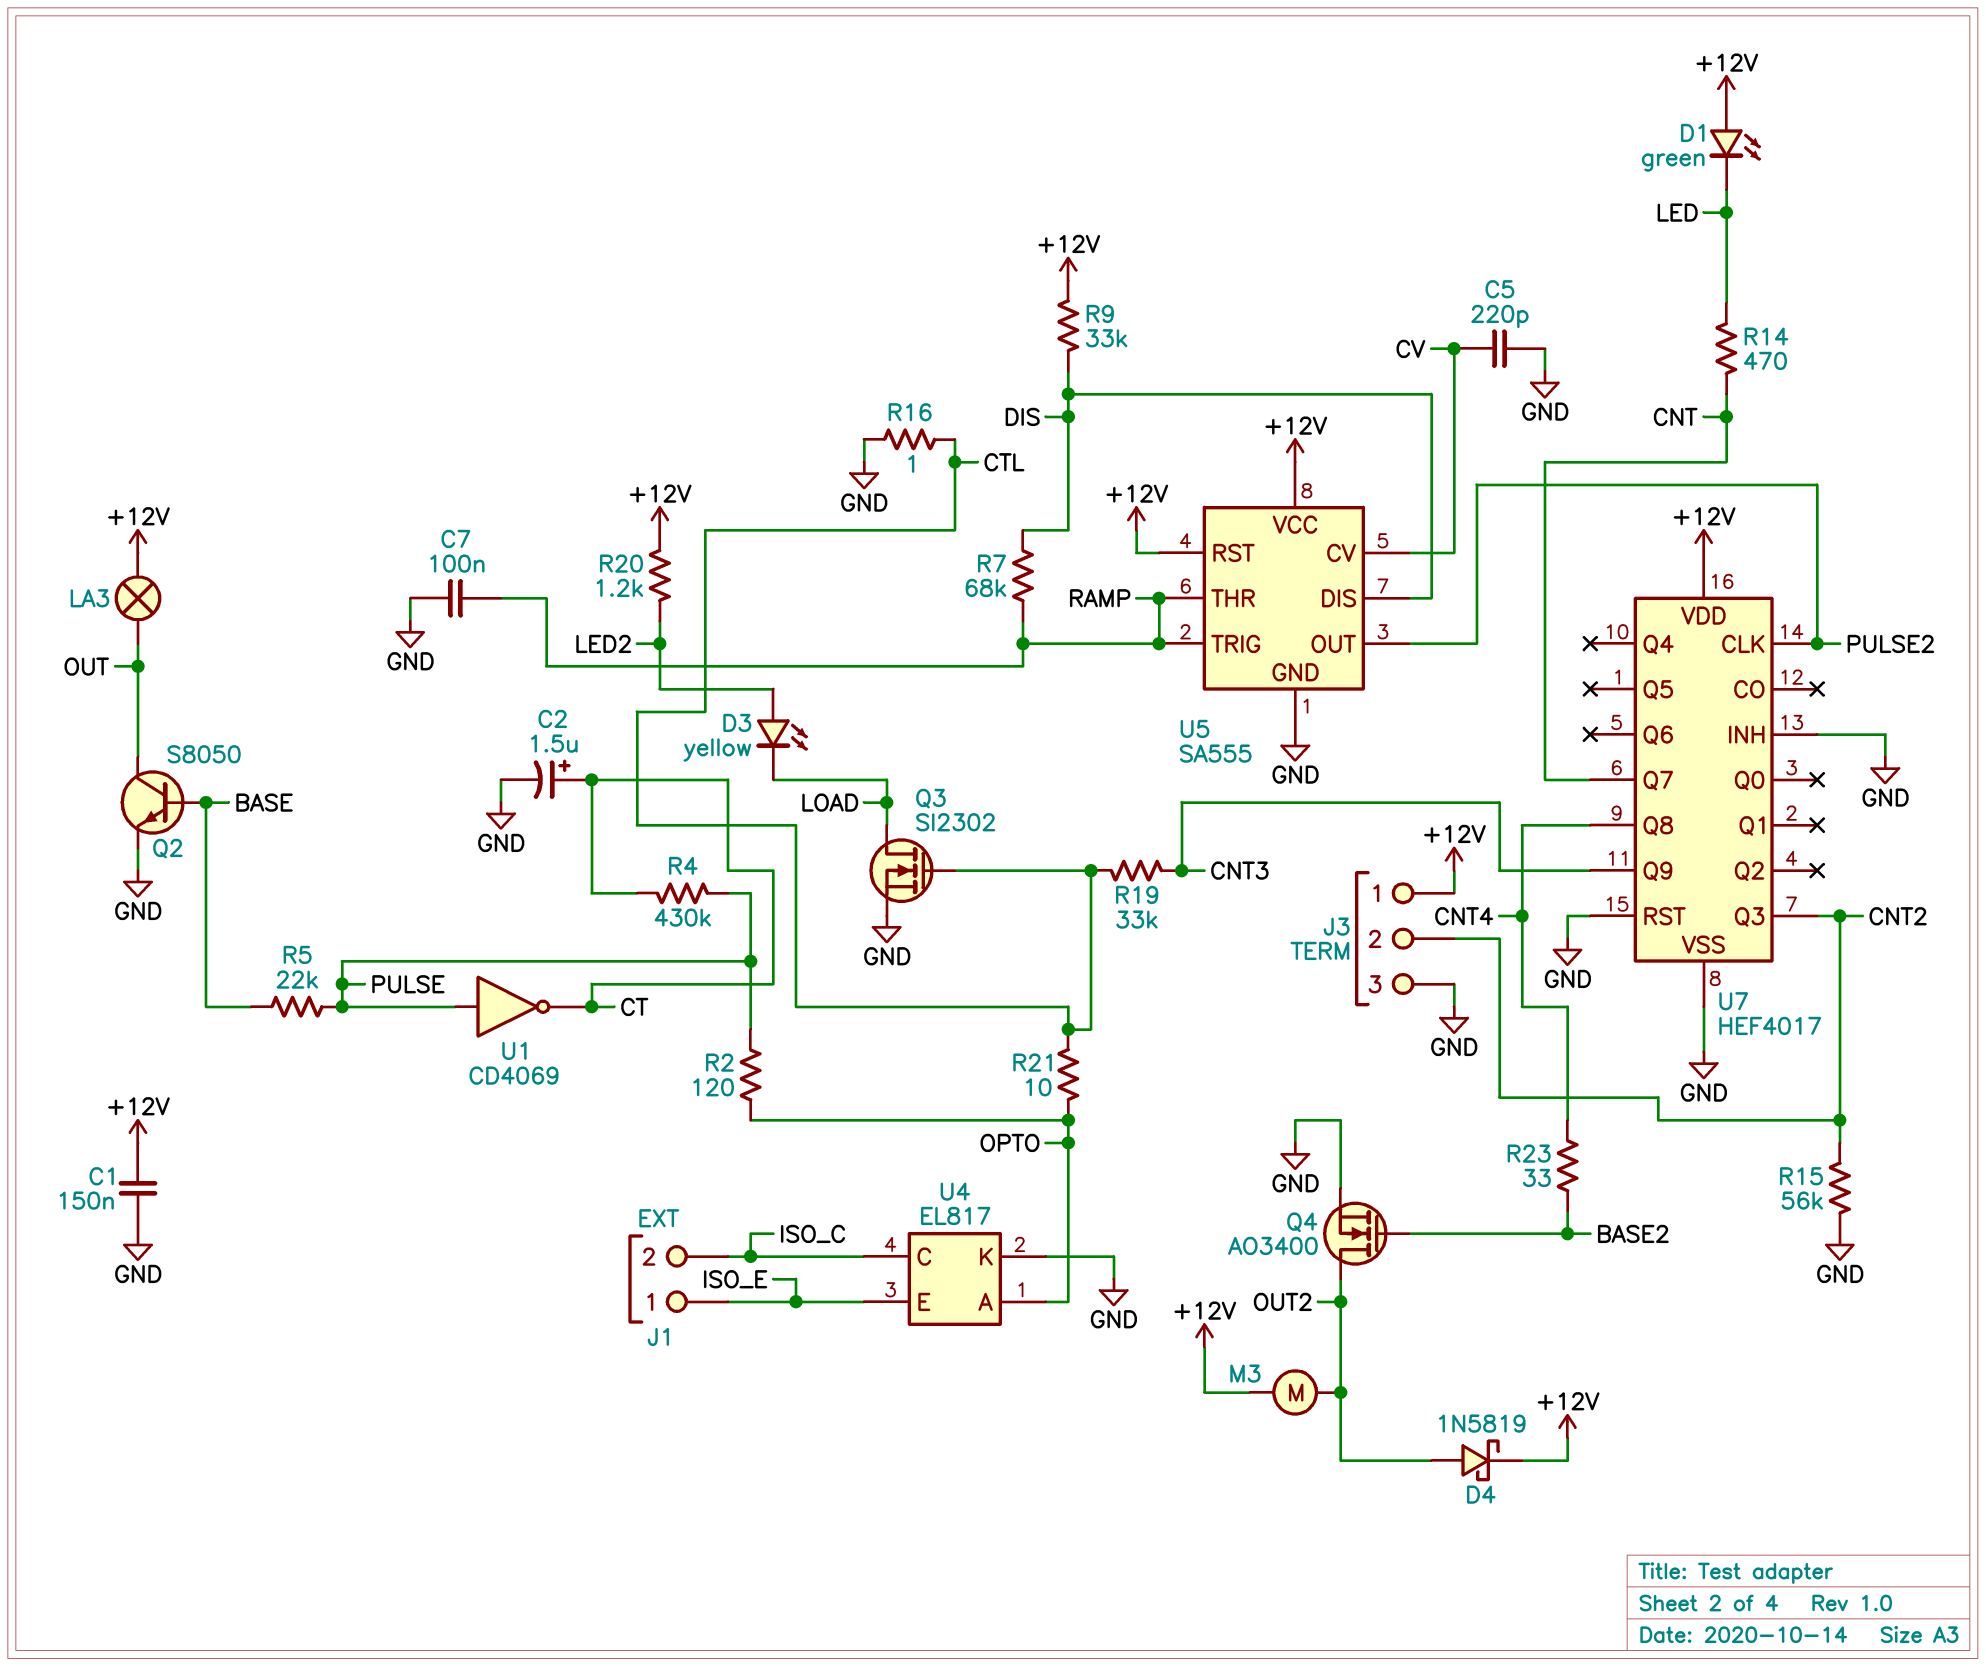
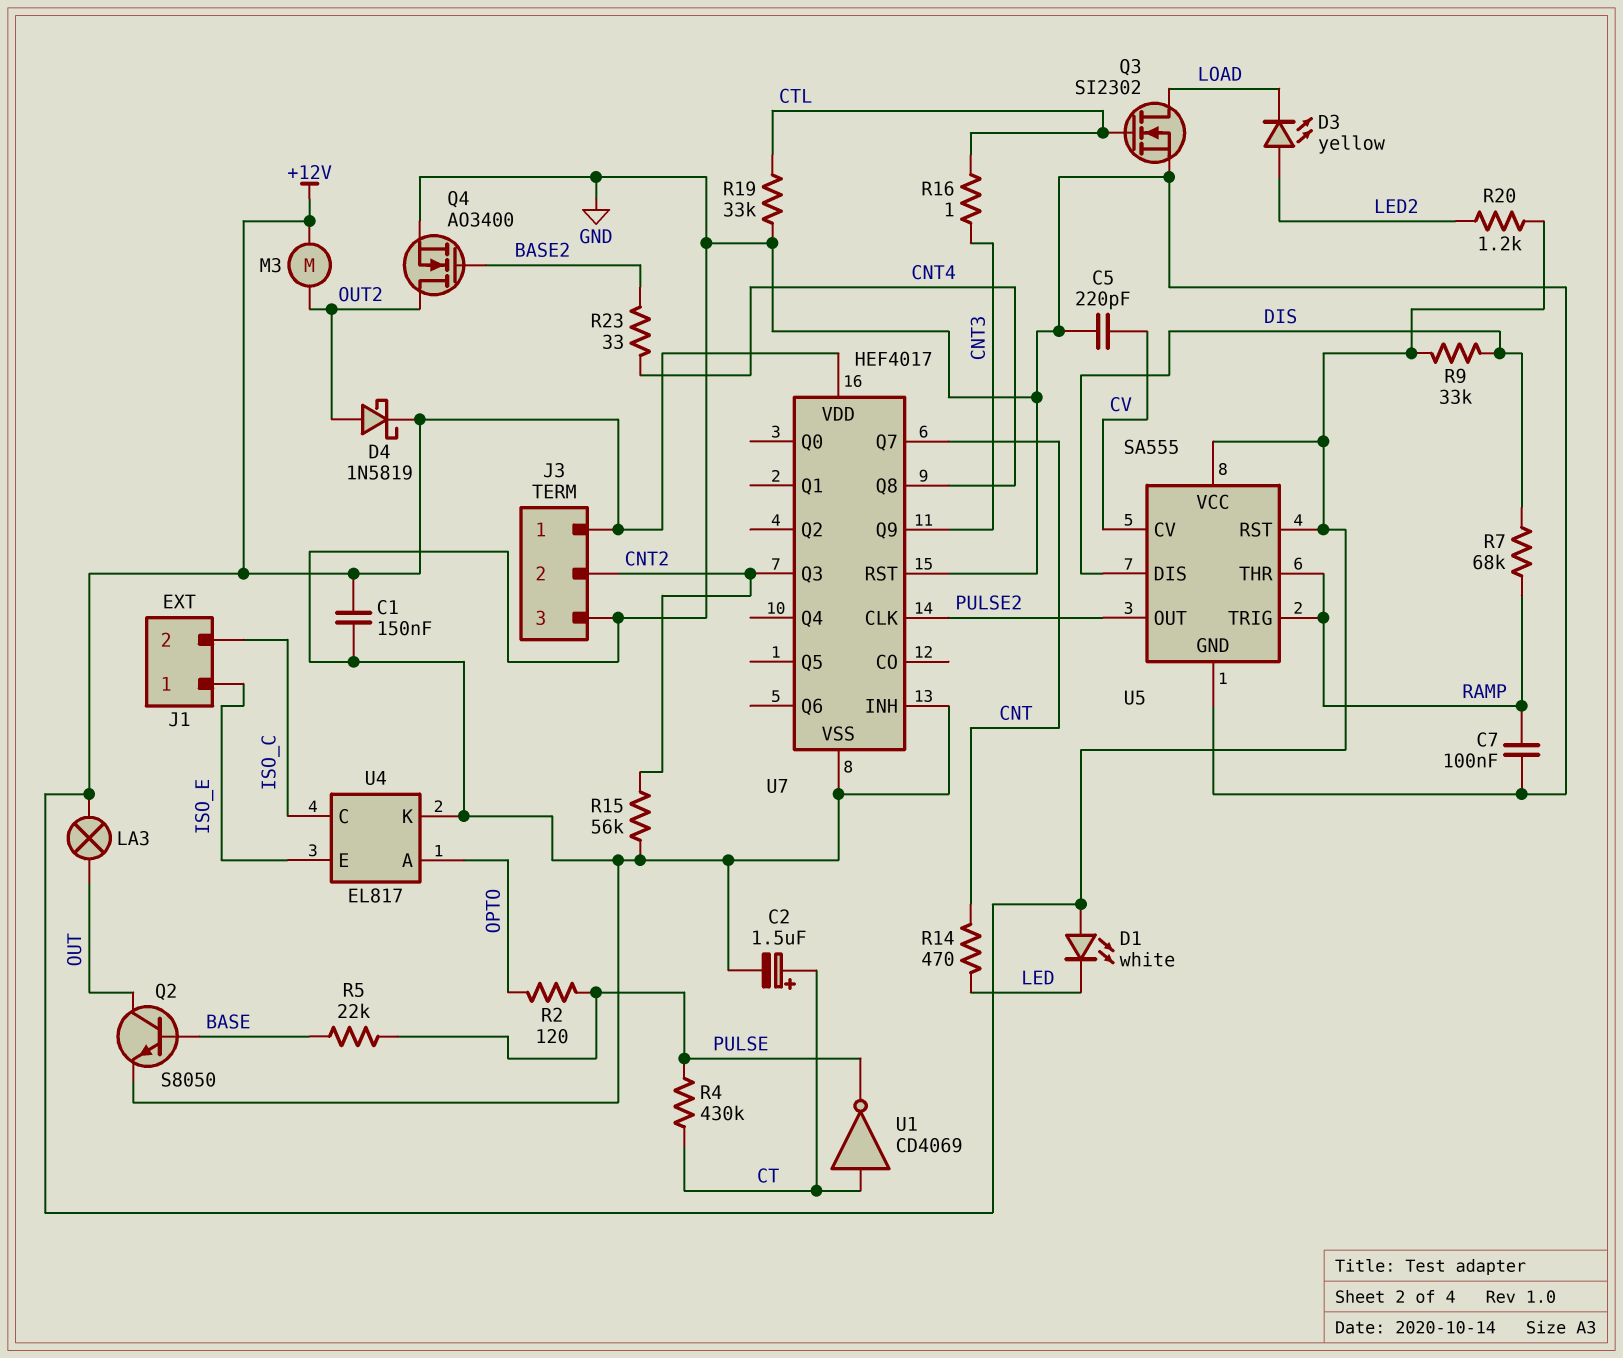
D1: LED green (A +12V, K LED) -> LED white (A +12V, K LED)
R16: 1 (CTL, GND) -> 1 (CNT3, CTL)
R19: 33k (CNT3, CTL) -> 33k (CTL, GND)
R21: 10 (CTL, OPTO) -> none
U1: NOT CD4069 (in PULSE, out CT) -> NOT CD4069 (in CT, out PULSE)

